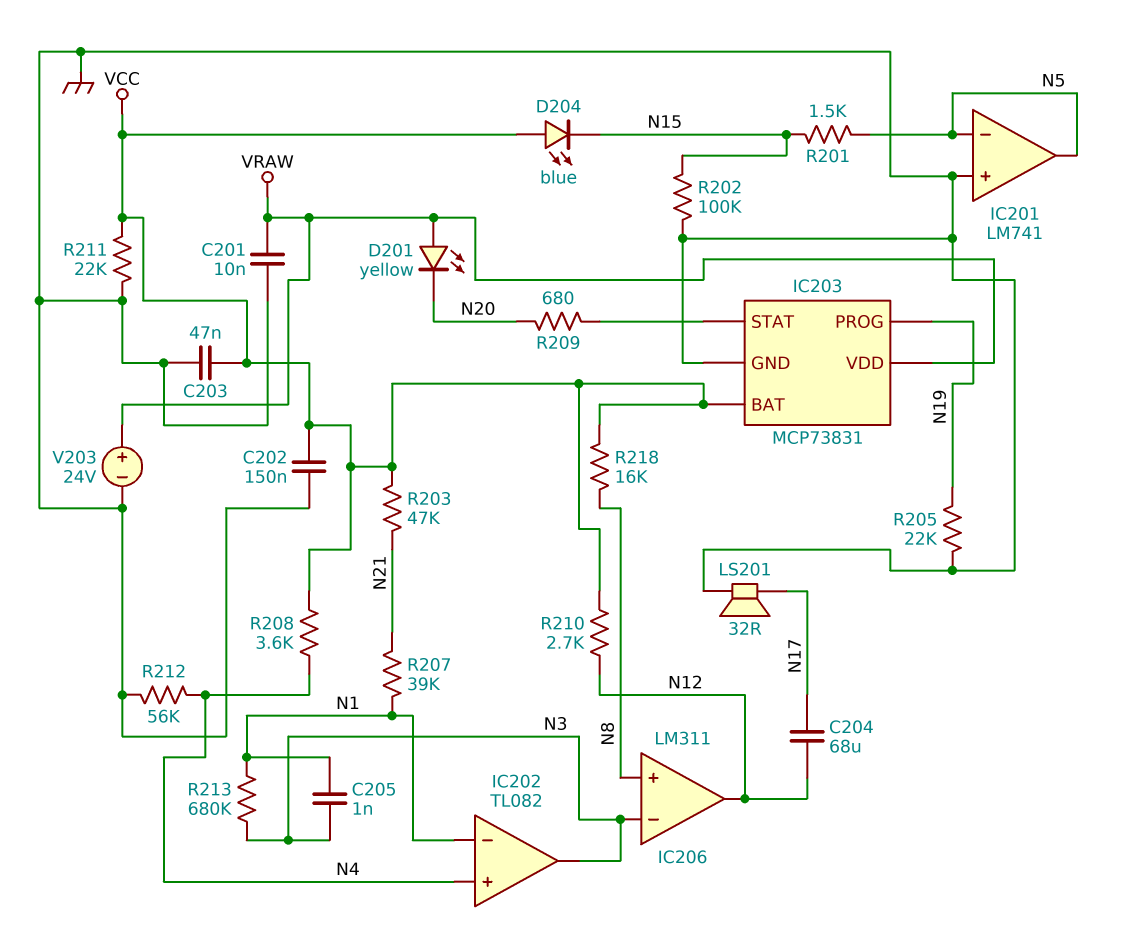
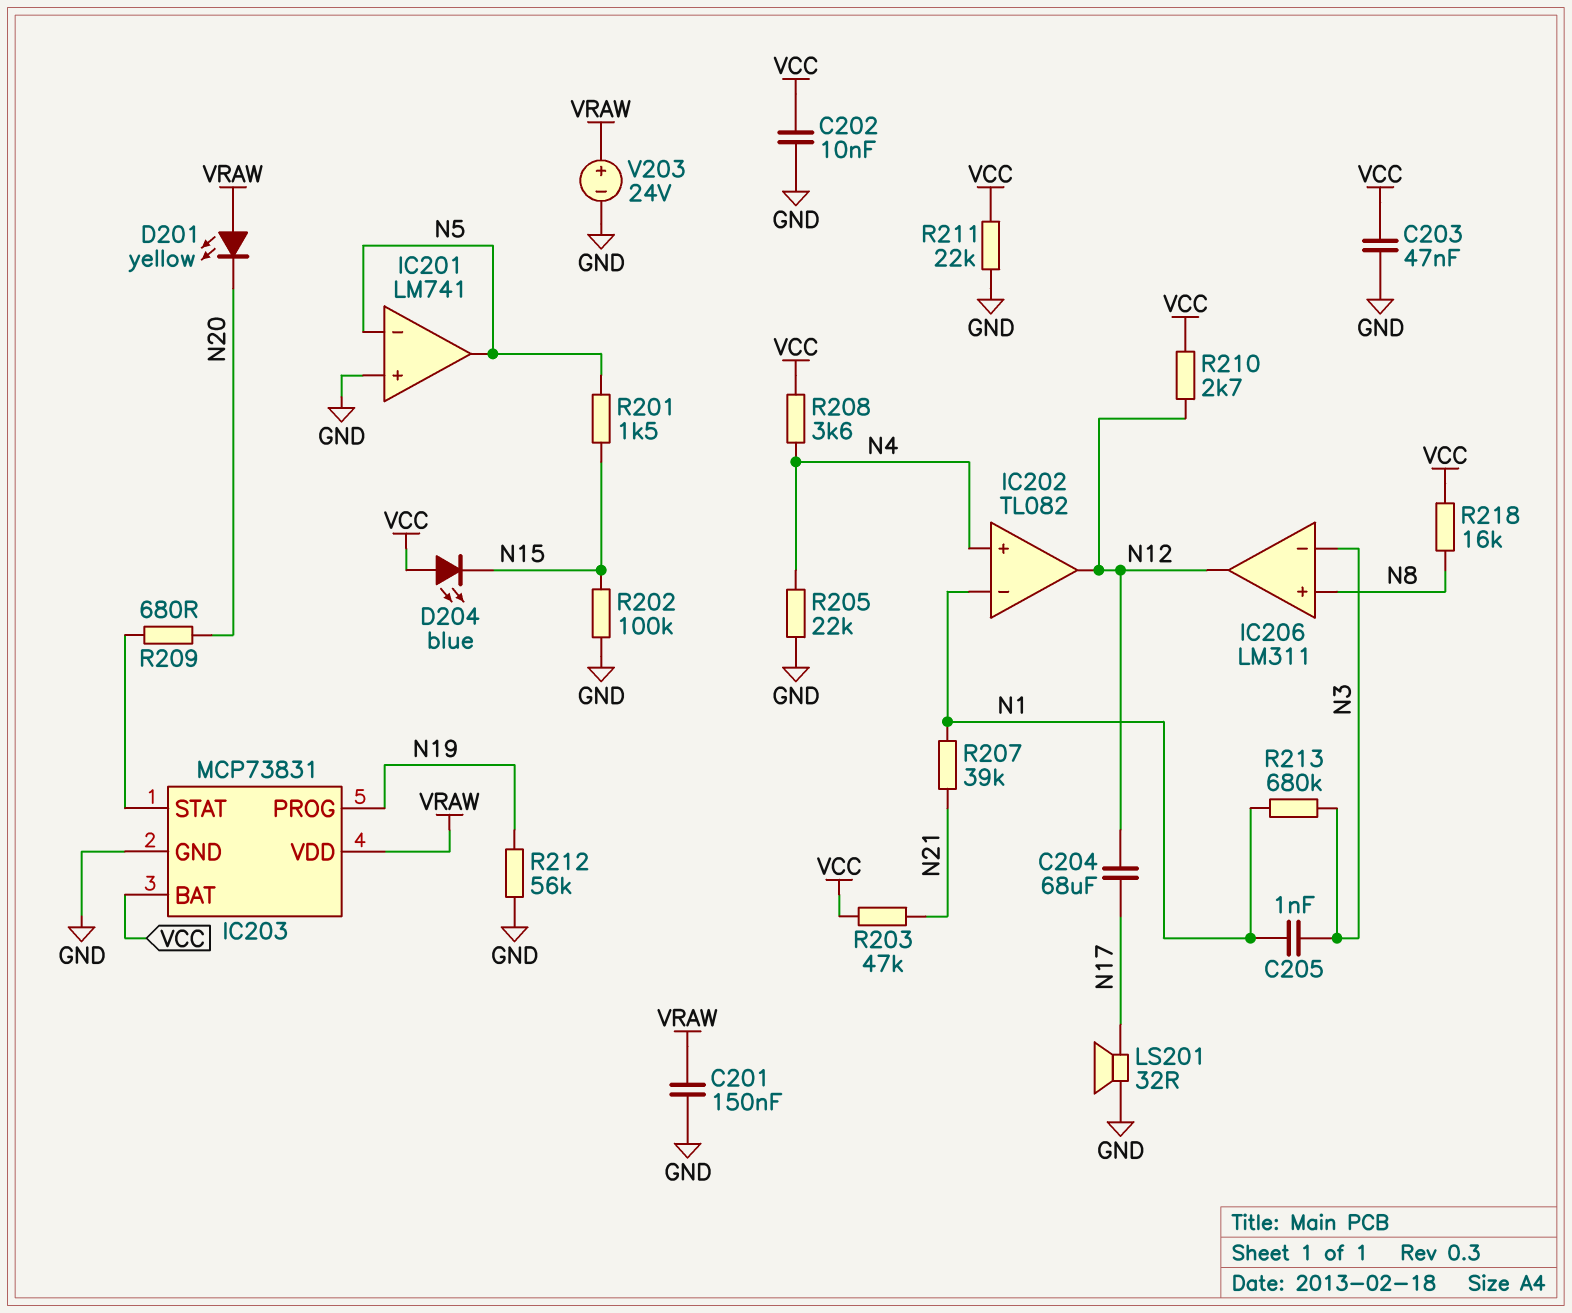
C201: 10nF (GND, VRAW) -> 150nF (GND, VRAW)
C202: 150nF (GND, VCC) -> 10nF (GND, VCC)
IC202 pin out: N3 -> N12
R205: 22k (GND, N19) -> 22k (GND, N4)
R212: 56k (GND, N4) -> 56k (GND, N19)

